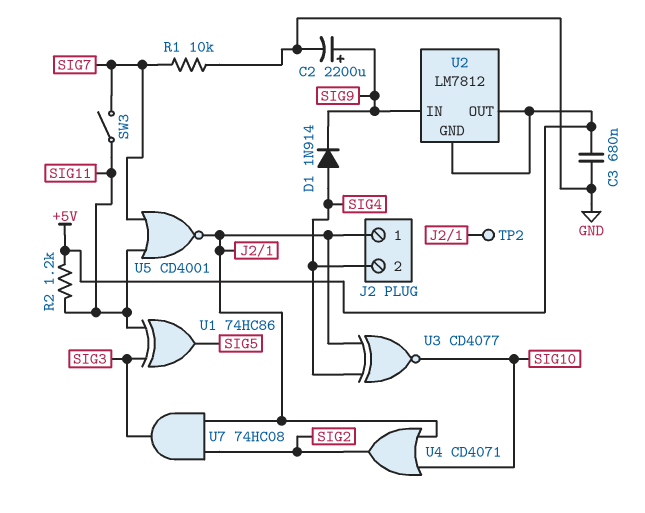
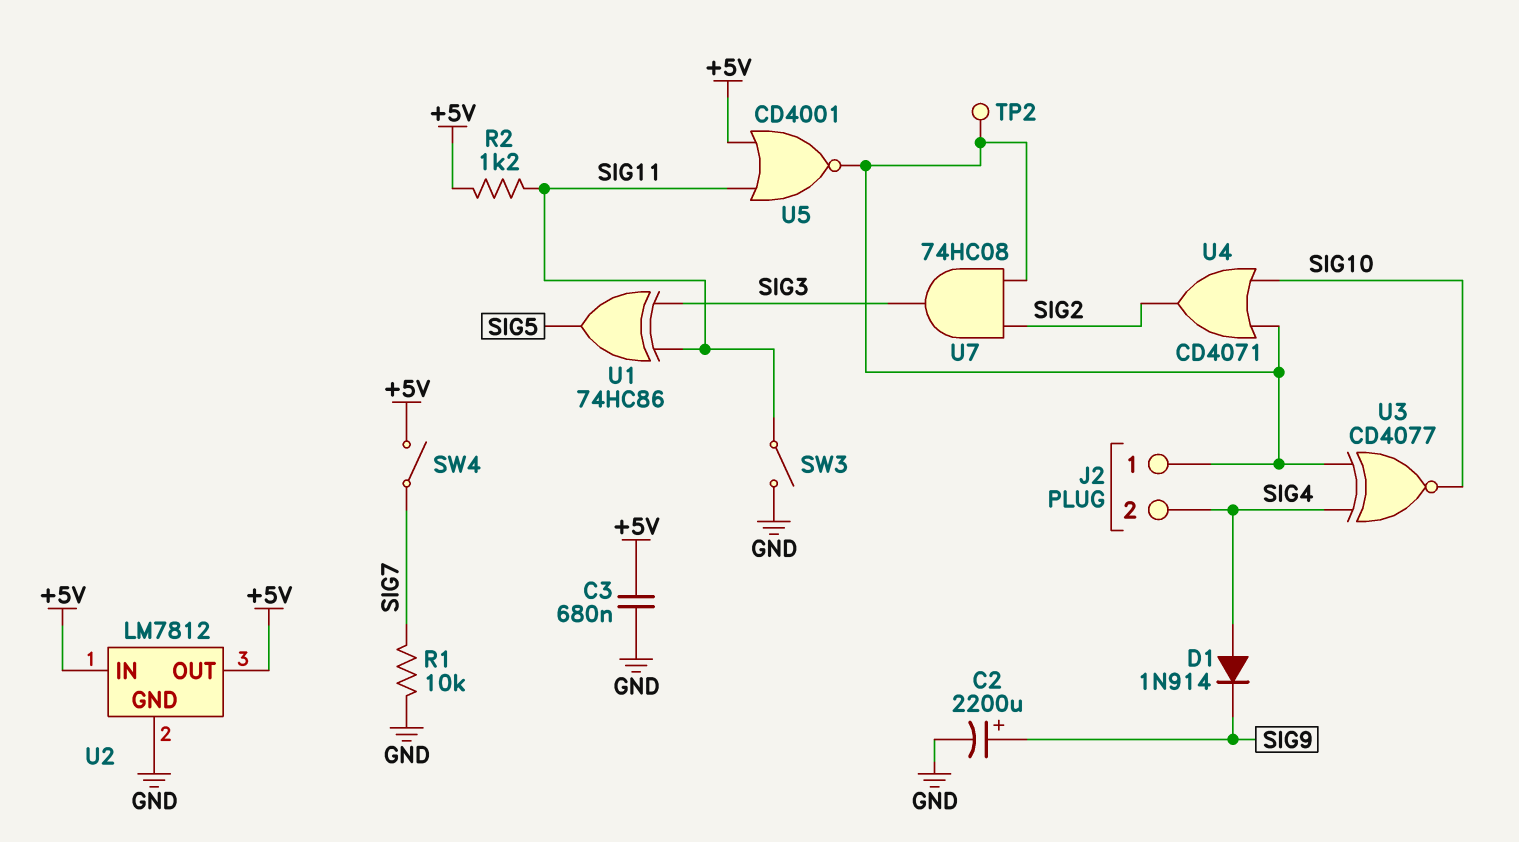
SW3: switch (SIG7, SIG11) -> switch (GND, SIG11)
SW4: none -> switch (+5V, SIG7)
U2 pin GND: +5V -> GND
U2 pin IN: SIG9 -> +5V
U5: NOR CD4001 (in SIG7, in SIG11, out J2/1) -> NOR CD4001 (in +5V, in SIG11, out J2/1)

